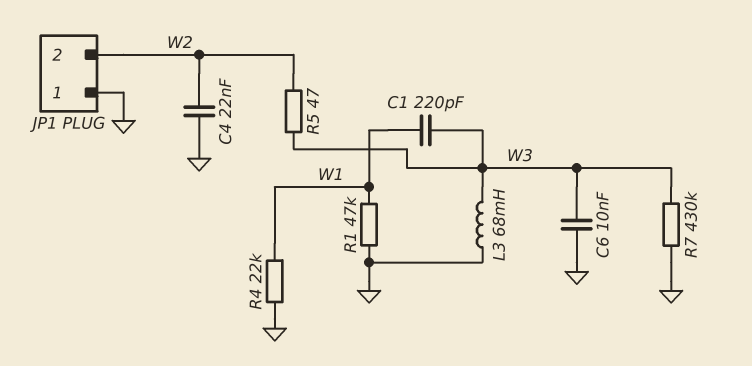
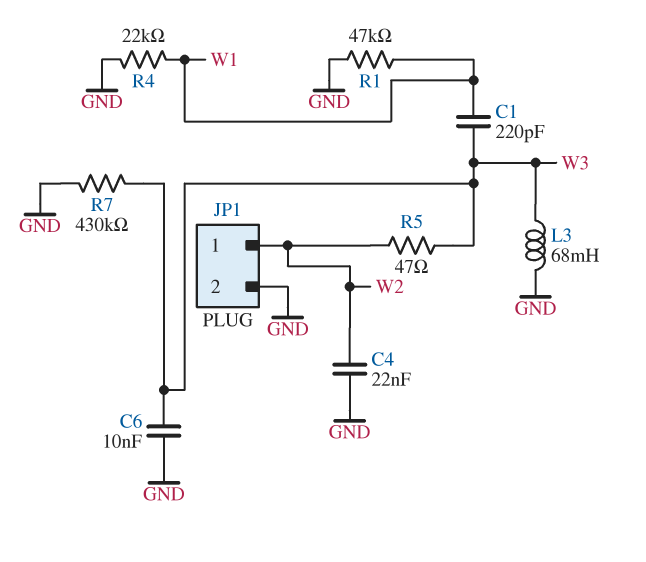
JP1 pin 1: GND -> W2
JP1 pin 2: W2 -> GND

